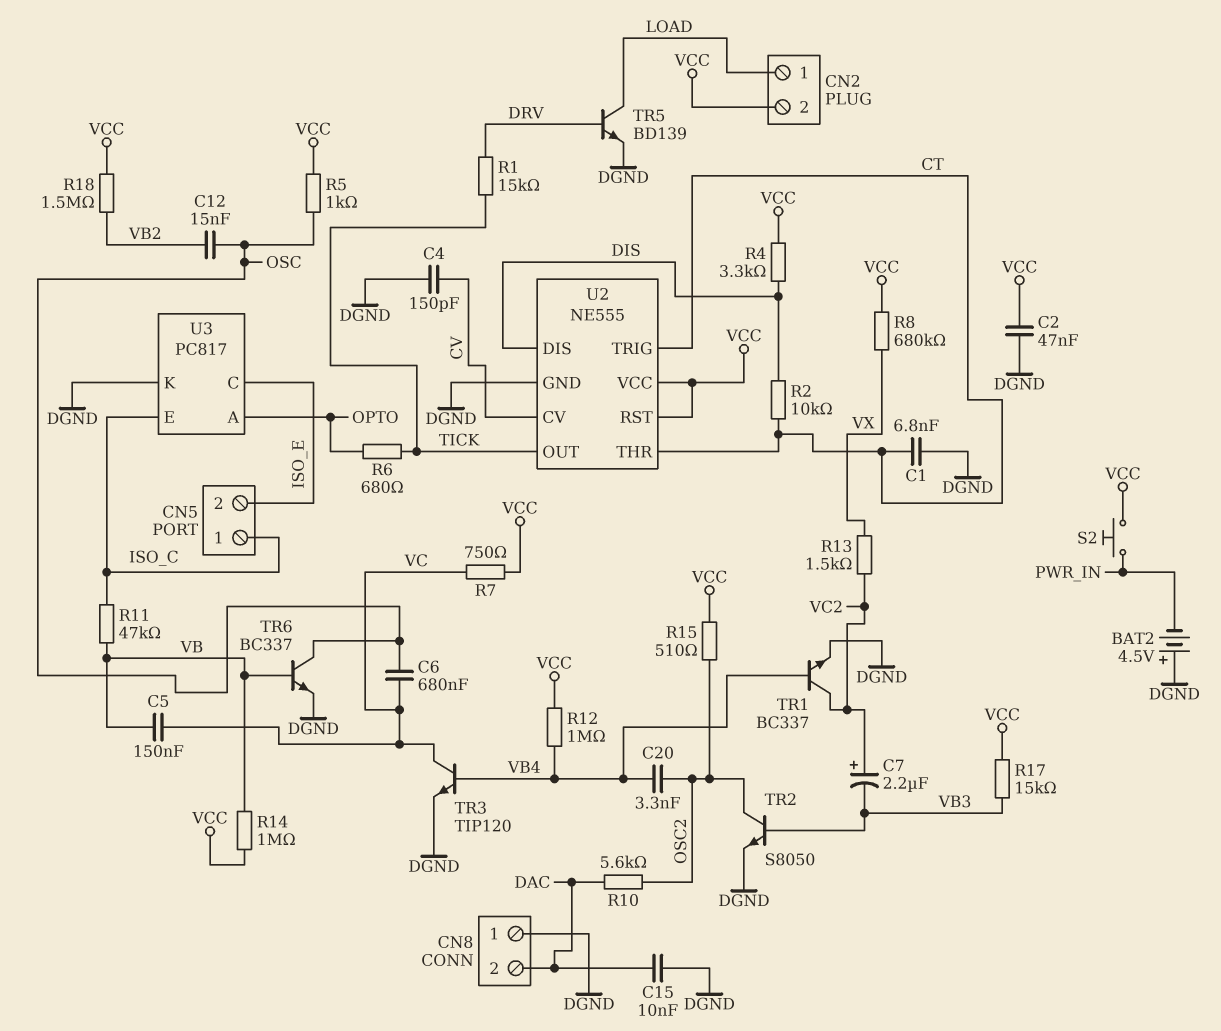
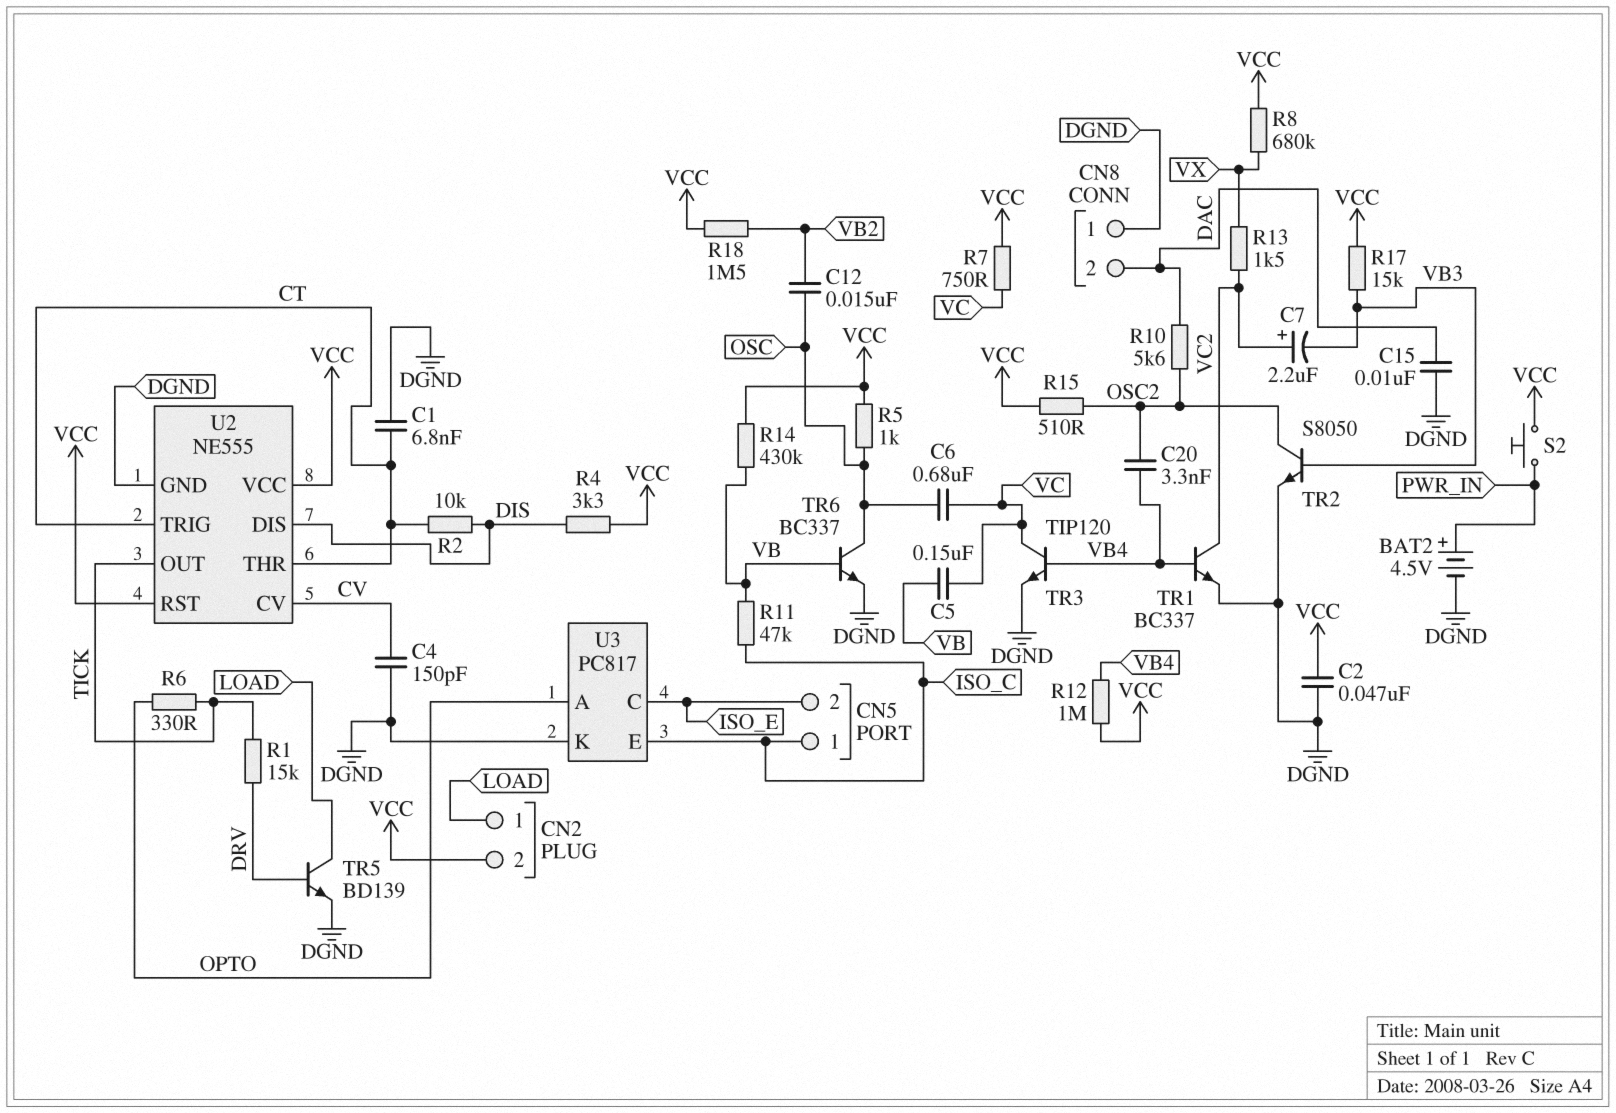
BAT2: 4.5V (plus DGND, minus PWR_IN) -> 4.5V (plus PWR_IN, minus DGND)
R6: 680 (OPTO, TICK) -> 330 (OPTO, TICK)
R14: 1M (VB, VCC) -> 430k (VB, VCC)

